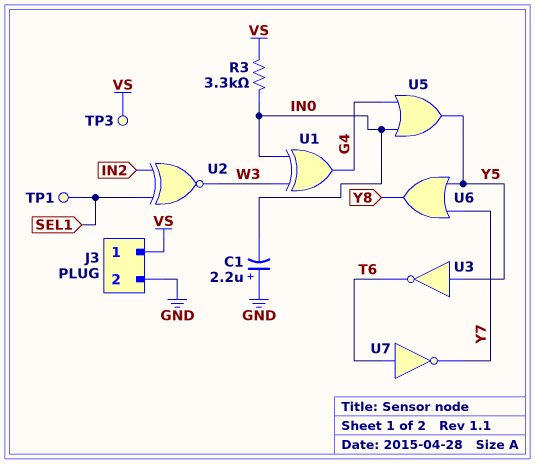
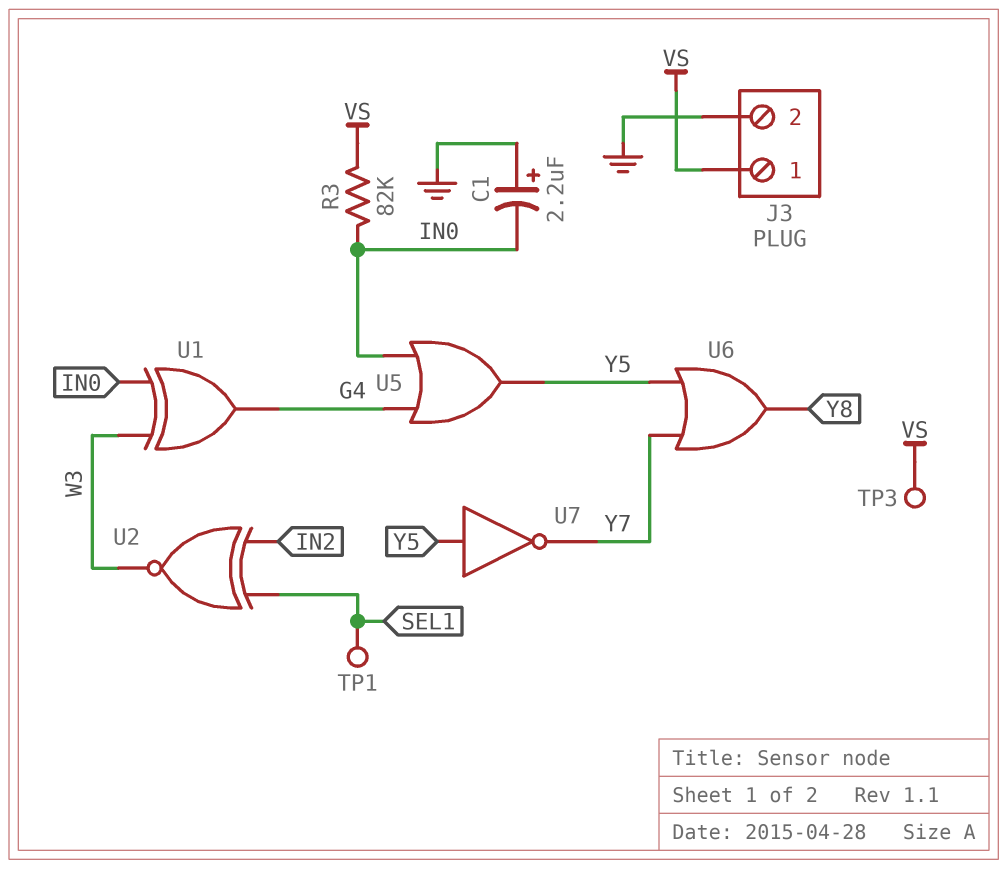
R3: 3.3k (IN0, VS) -> 82k (IN0, VS)
U3: NOT (in Y5, out T6) -> none
U7: NOT (in T6, out Y7) -> NOT (in Y5, out Y7)

